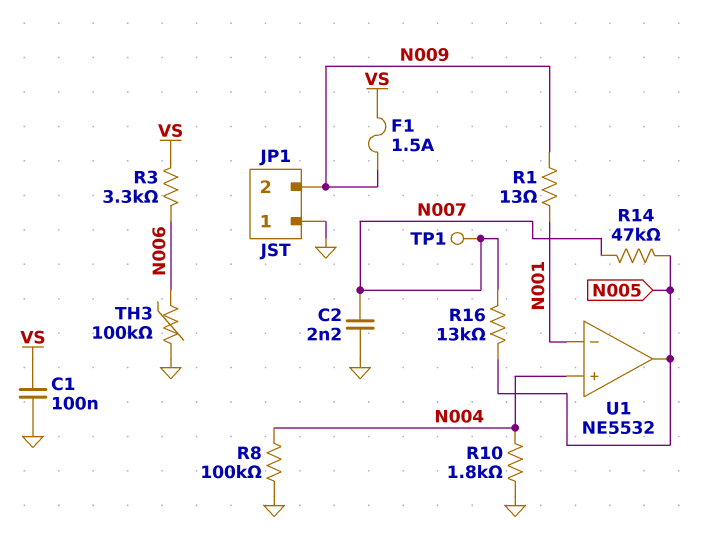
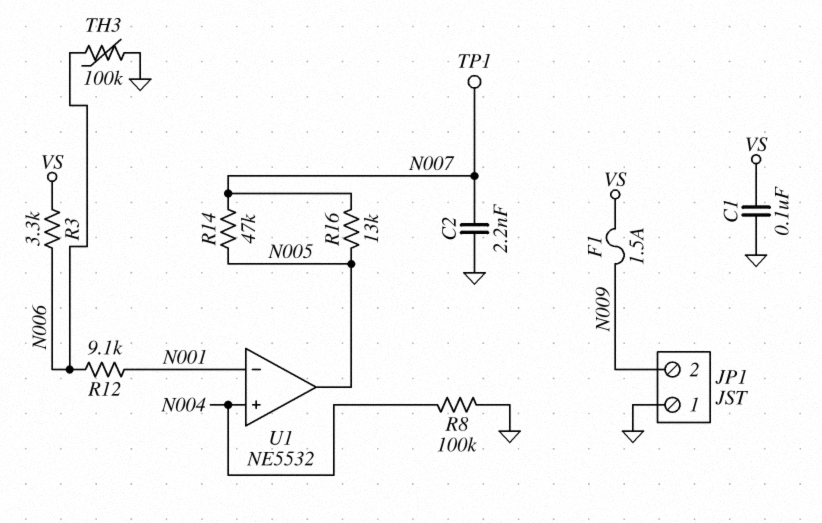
R1: 13 (N001, N009) -> none
R10: 1.8k (GND, N004) -> none
R12: none -> 9.1k (N001, N006)

